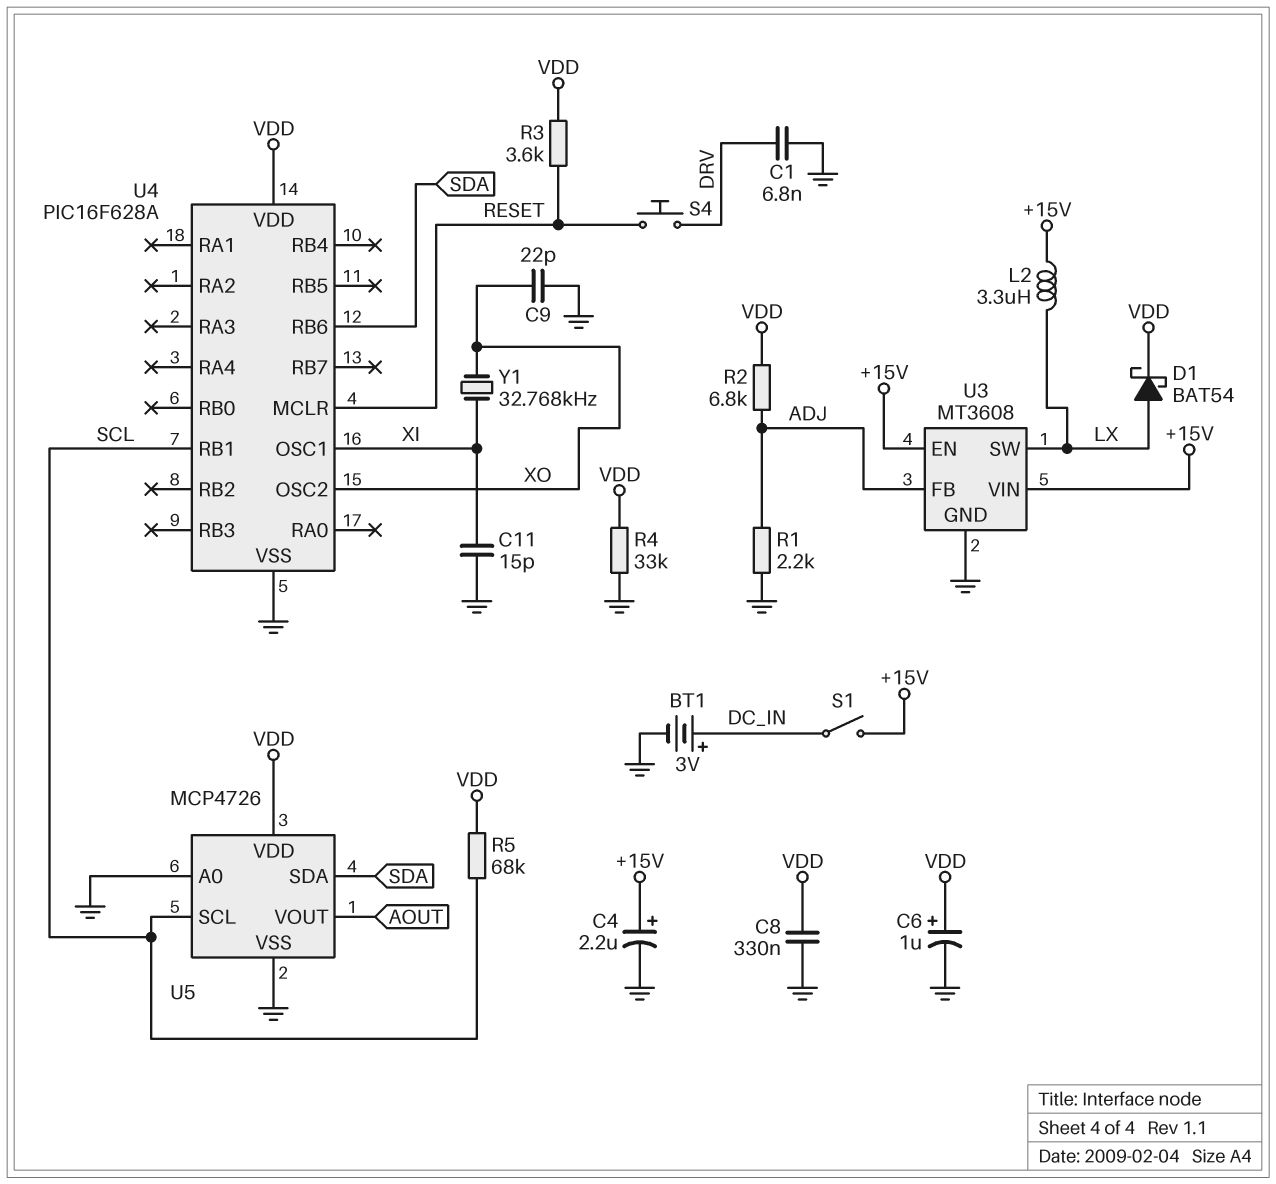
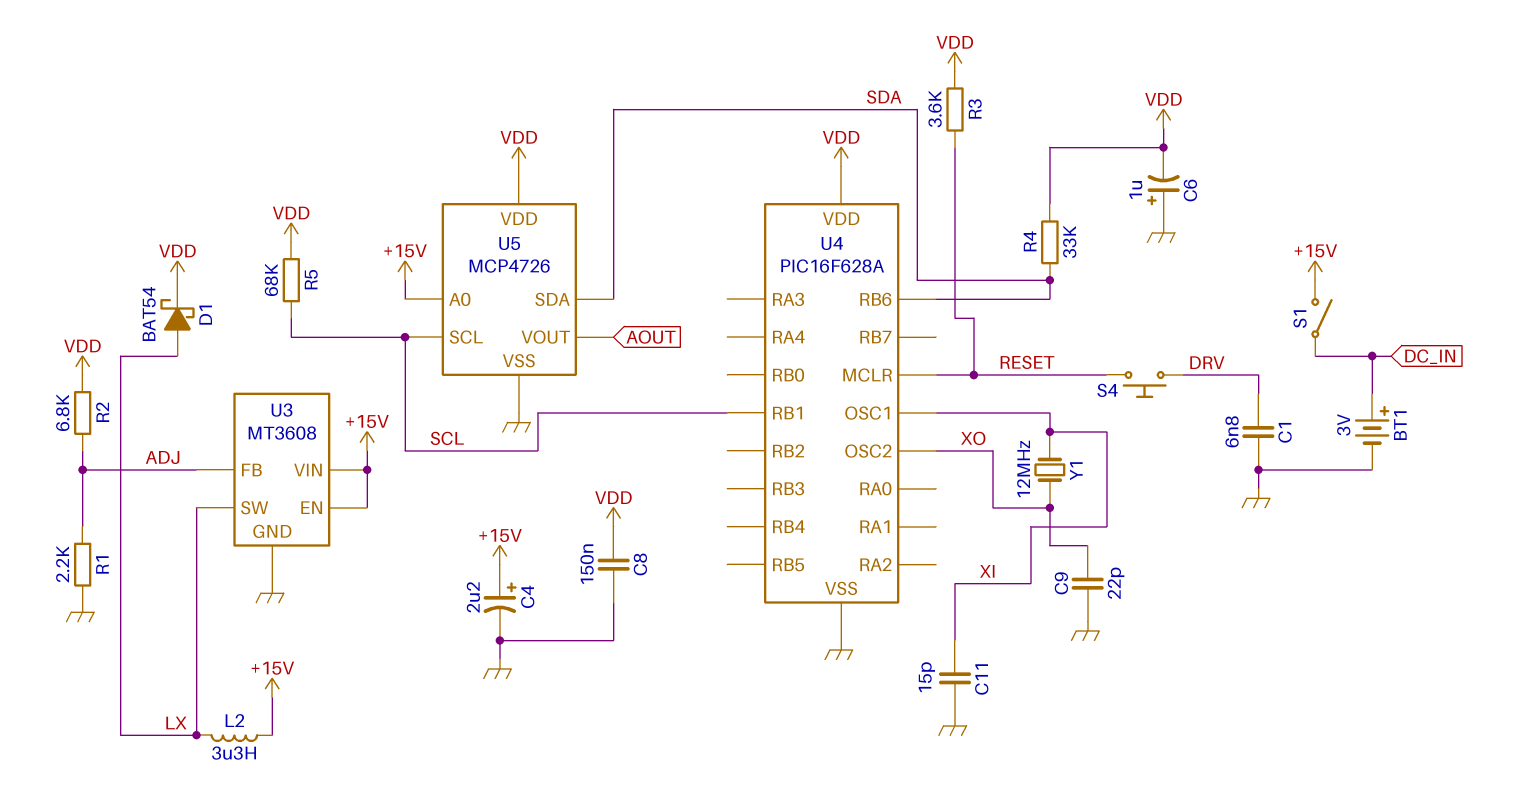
C6: 1uF (plus VDD, minus GND) -> 1uF (plus GND, minus VDD)
C8: 330nF (GND, VDD) -> 150nF (GND, VDD)
R4: 33k (GND, VDD) -> 33k (SDA, VDD)
U5 pin A0: GND -> +15V
Y1: 32.768kHz (XI, XO) -> 12MHz (XI, XO)

